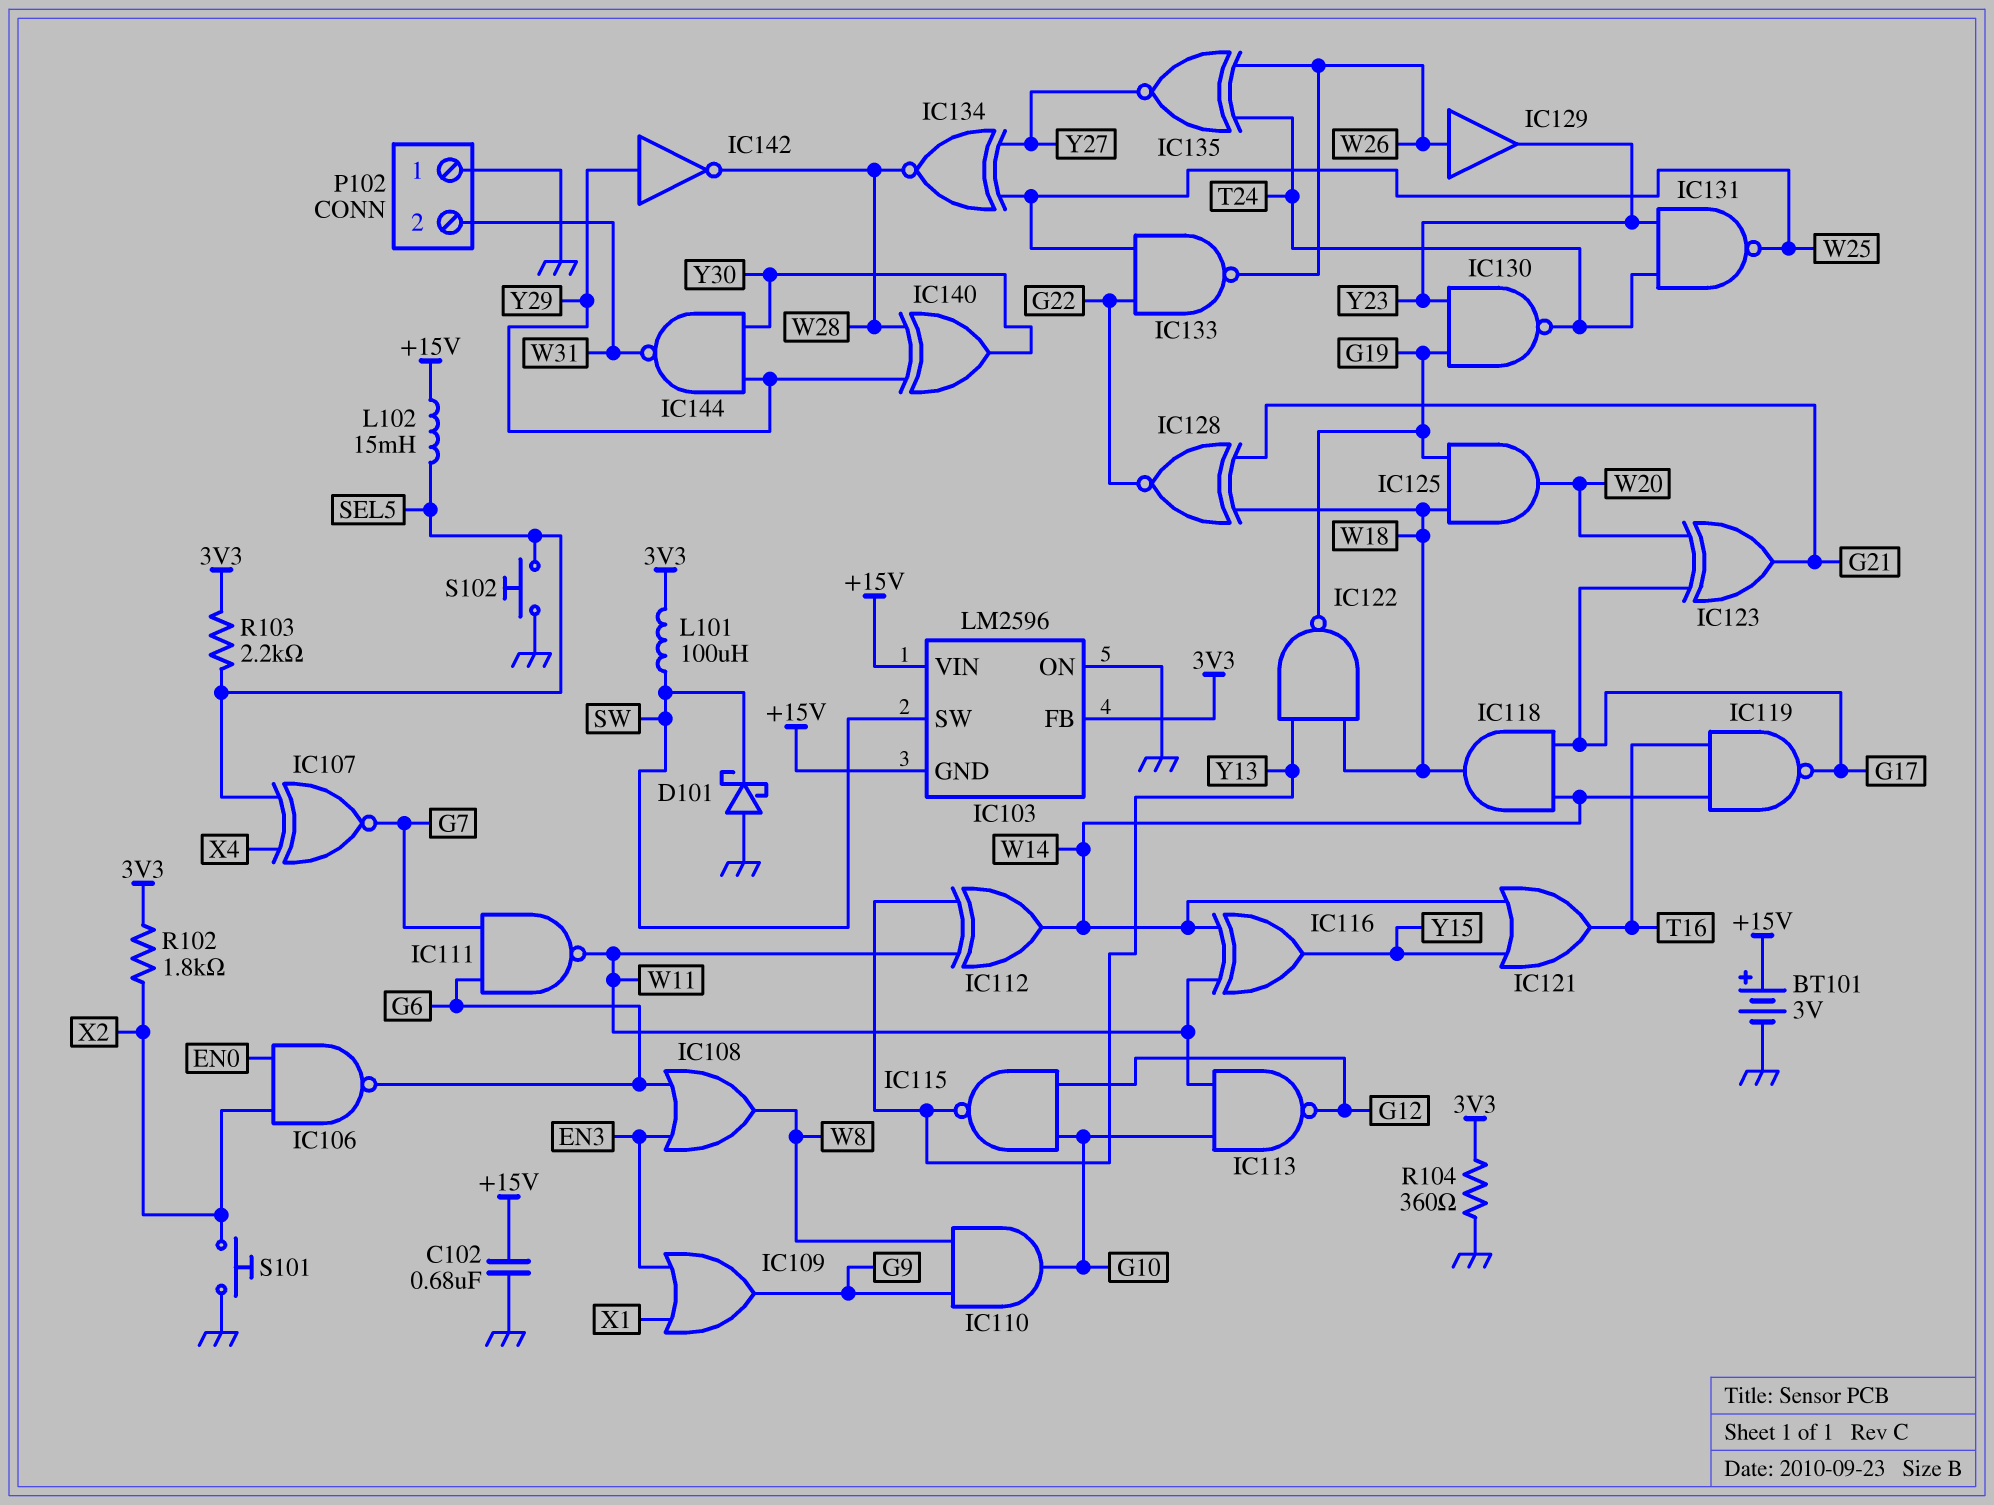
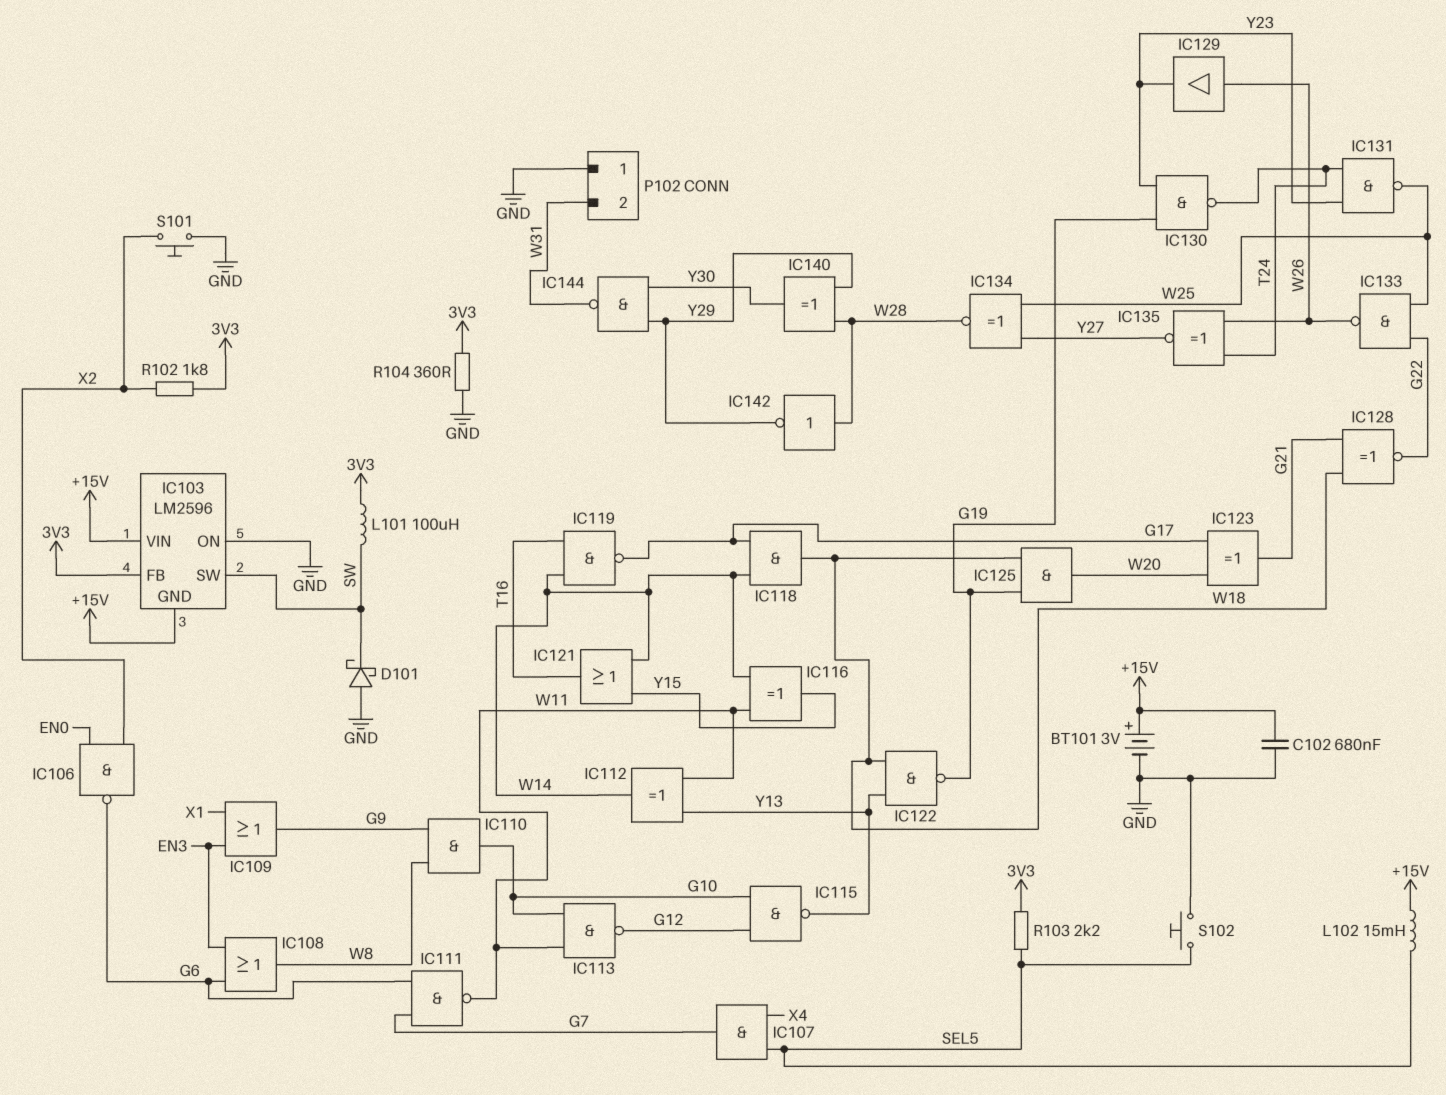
IC107: XNOR (in SEL5, in X4, out G7) -> AND (in SEL5, in X4, out G7)
IC142: NOT (in Y29, out W28) -> NOT (in W28, out Y29)

